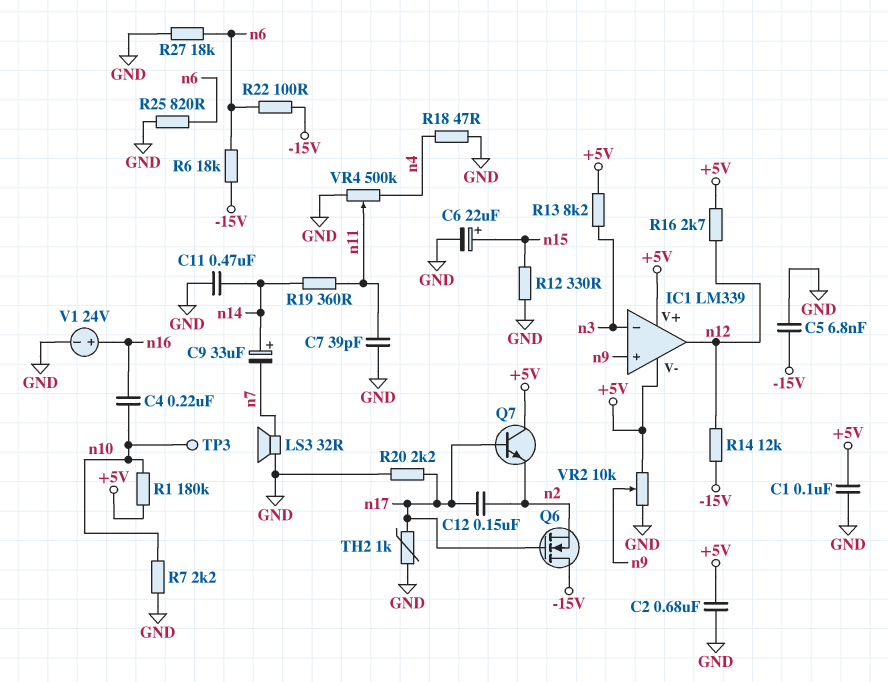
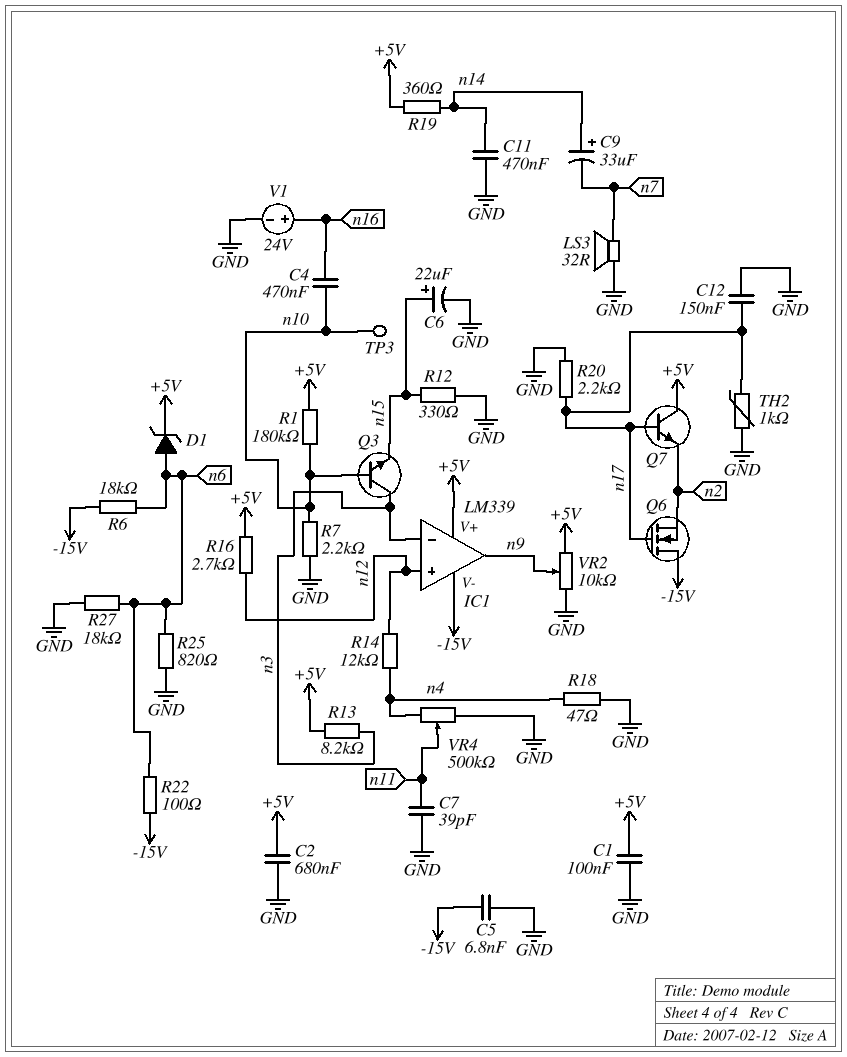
C4: 220nF (n10, n16) -> 470nF (n10, n16)
C12: 150nF (n2, n17) -> 150nF (GND, n17)
D1: none -> zener (A n6, K +5V)
IC1 pin V-: +5V -> -15V
IC1 pin in+: n9 -> n12
IC1 pin out: n12 -> n9
Q3: none -> NPN (B n10, C n3, E n15)
R14: 12k (-15V, n12) -> 12k (n4, n12)
R19: 360 (n11, n14) -> 360 (+5V, n14)

